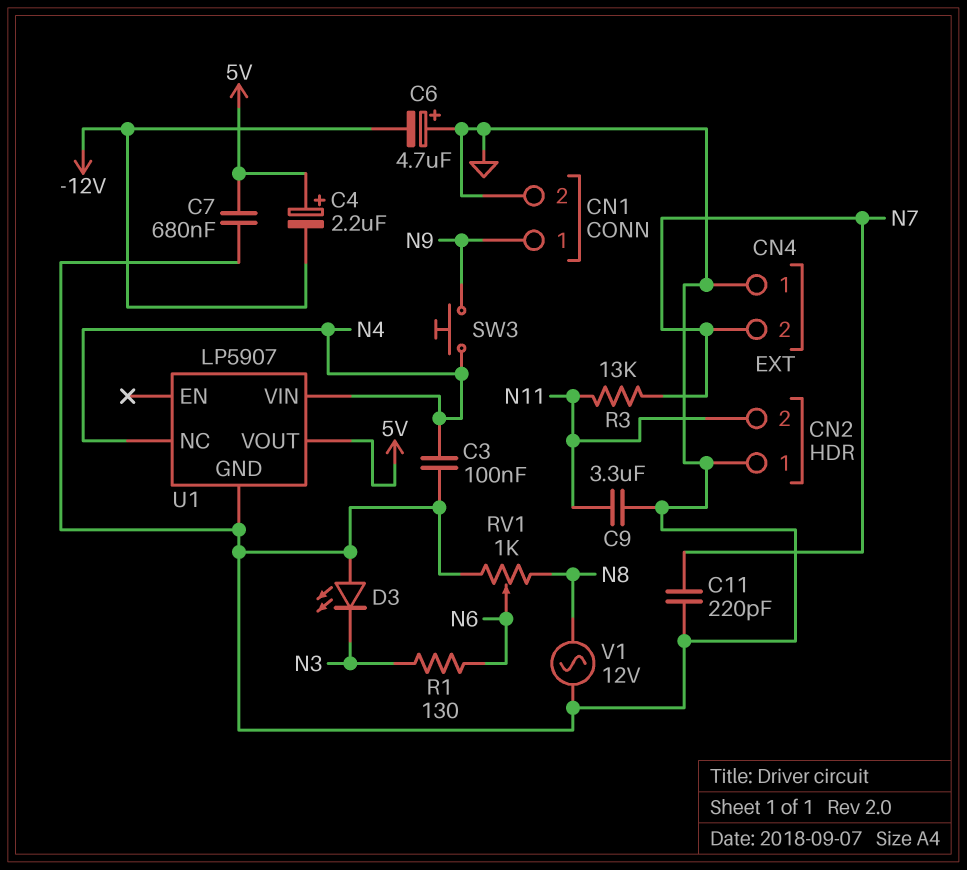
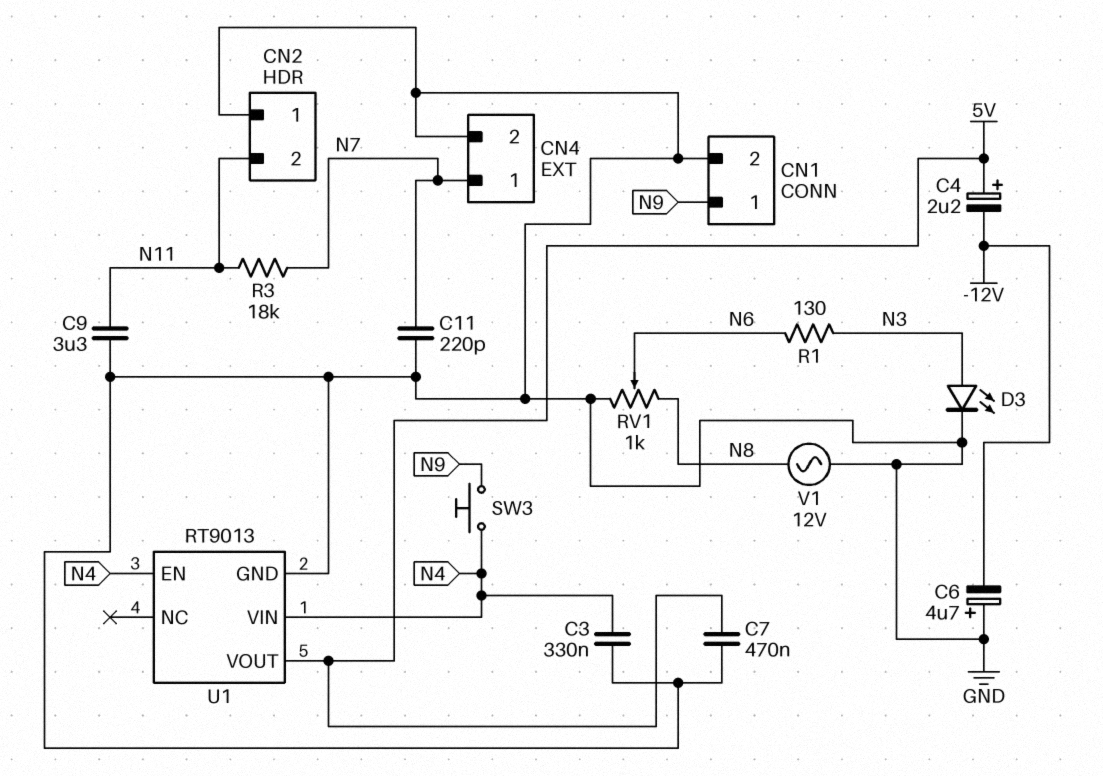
C3: 100nF (GND, N4) -> 330nF (GND, N4)
C7: 680nF (5V, GND) -> 470nF (5V, GND)
CN4 pin 1: GND -> N7
CN4 pin 2: N7 -> GND
D3: LED (A GND, K N3) -> LED (A N3, K GND)
R3: 13k (N7, N11) -> 18k (N7, N11)
U1: LP5907 -> RT9013
U1 pin EN: none -> N4
U1 pin NC: N4 -> none

